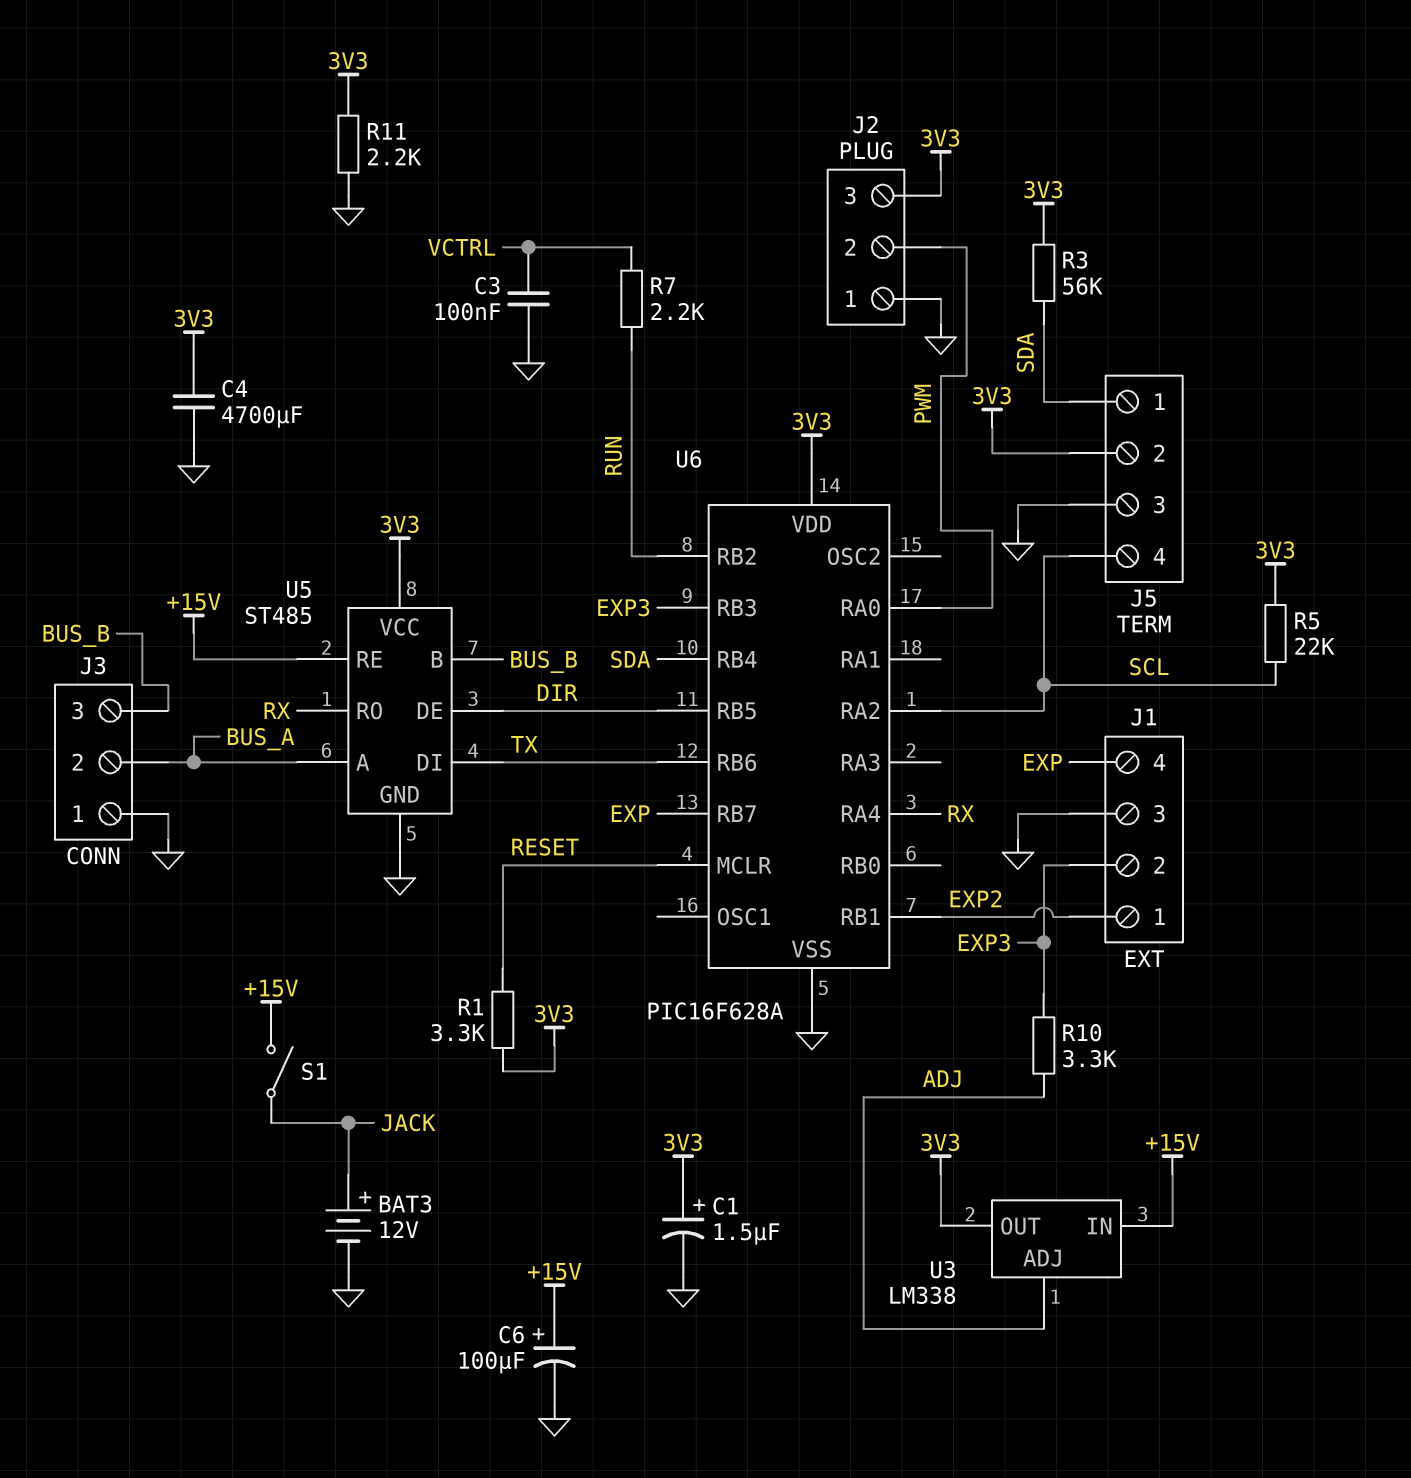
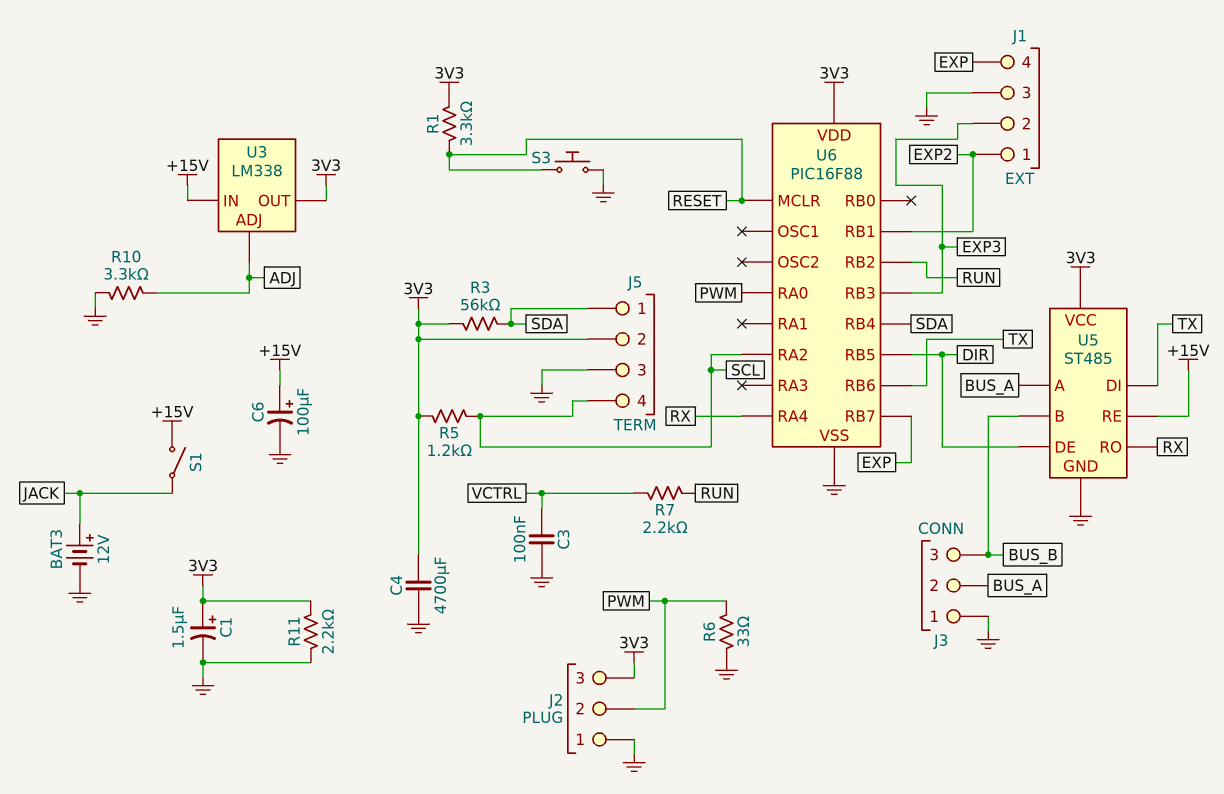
R5: 22k (3V3, SCL) -> 1.2k (3V3, SCL)
R6: none -> 33 (GND, PWM)
R10: 3.3k (ADJ, EXP3) -> 3.3k (ADJ, GND)
S3: none -> button (GND, RESET)
U6: PIC16F628A -> PIC16F88

